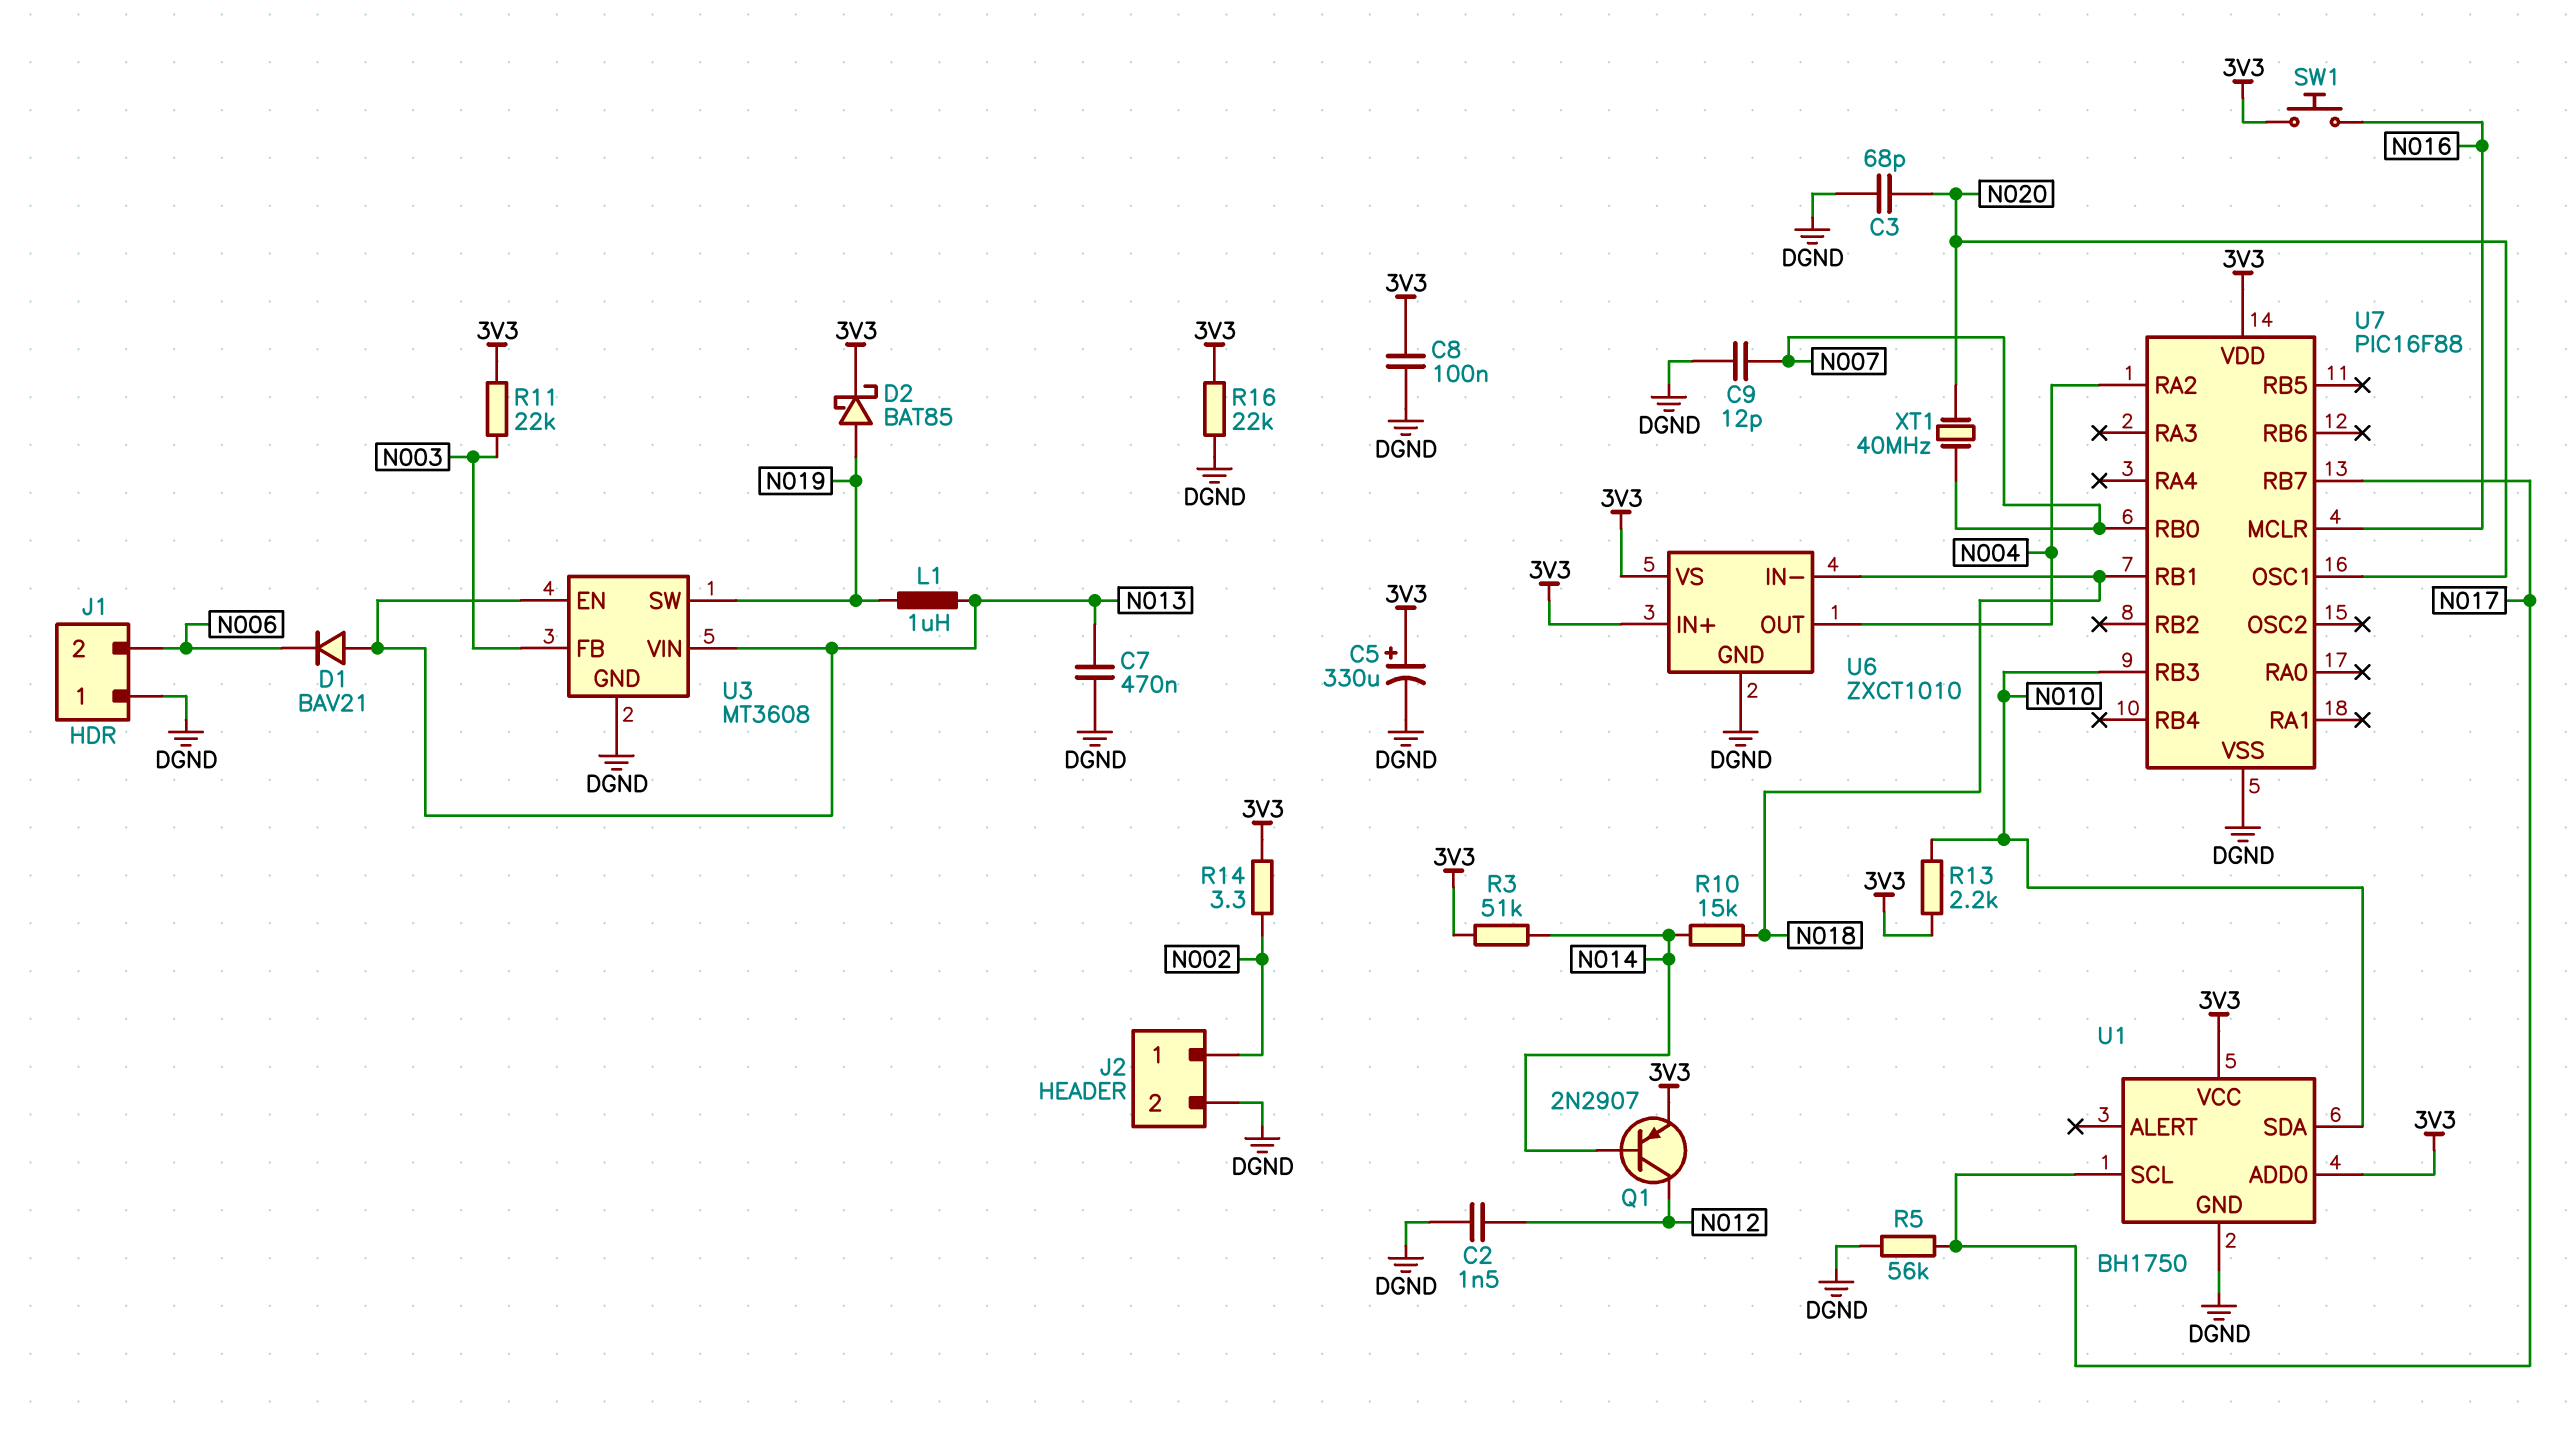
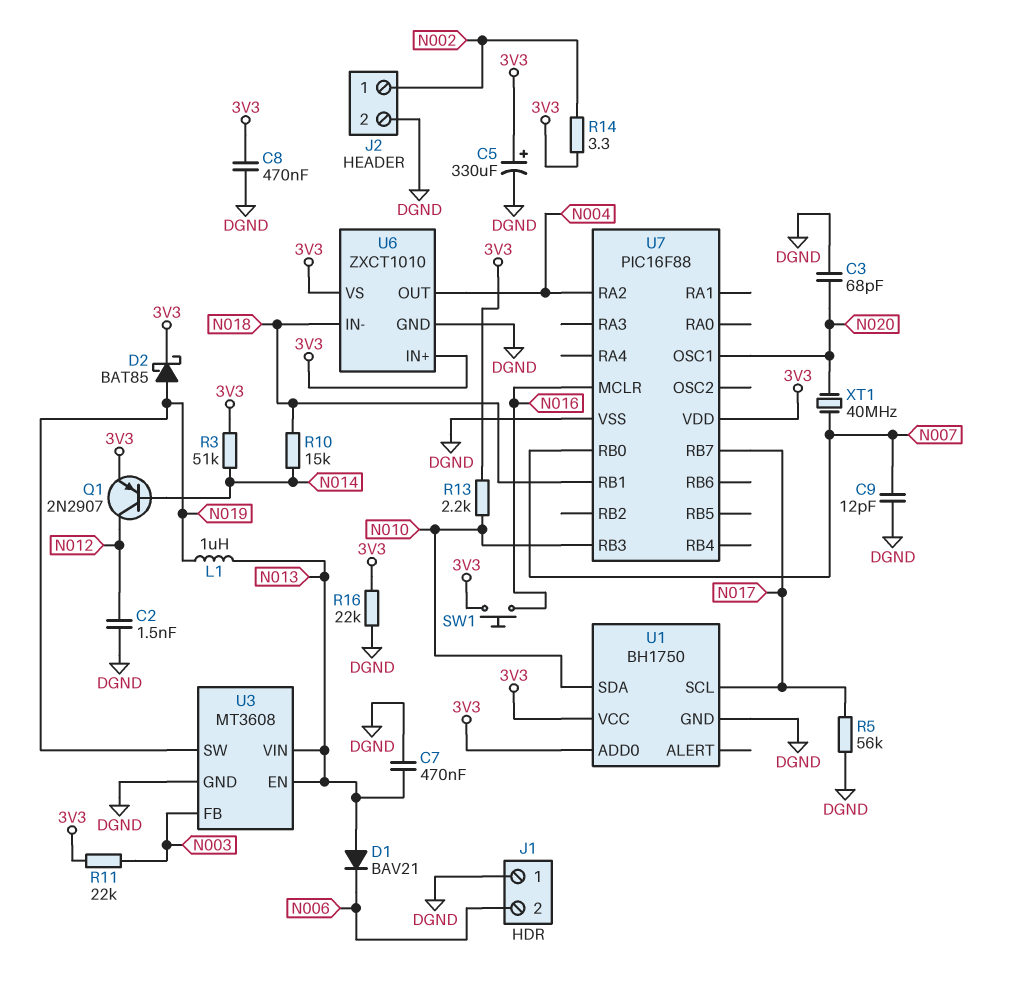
C8: 100nF (3V3, DGND) -> 470nF (3V3, DGND)

